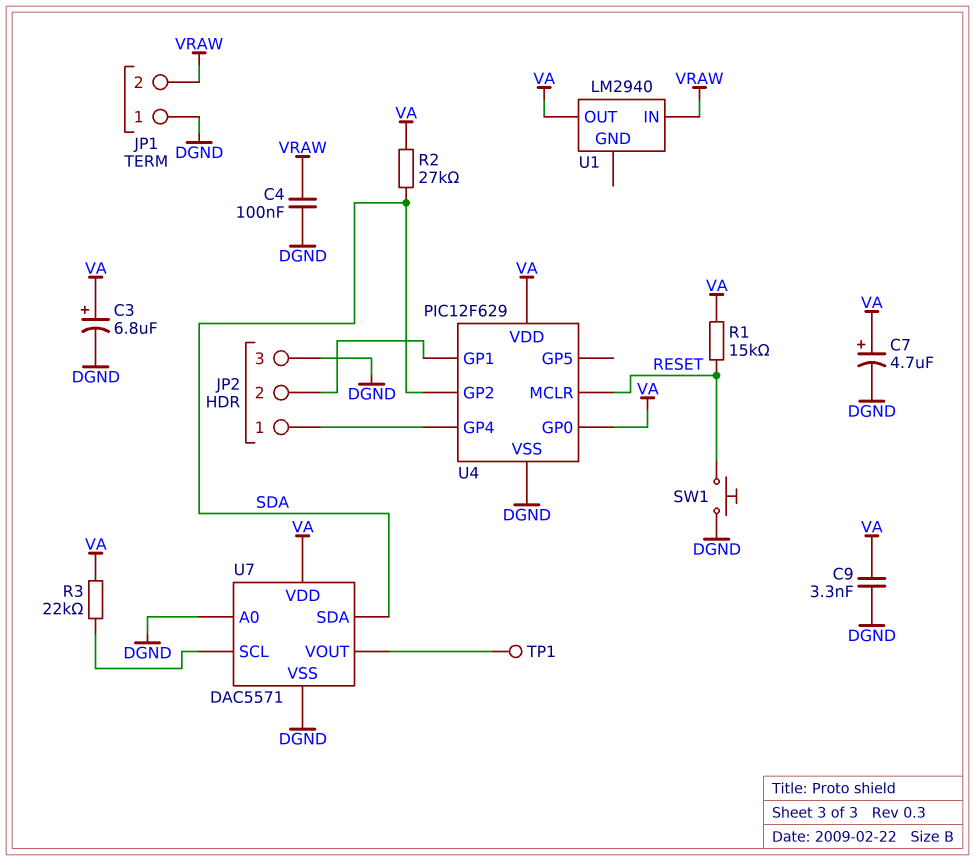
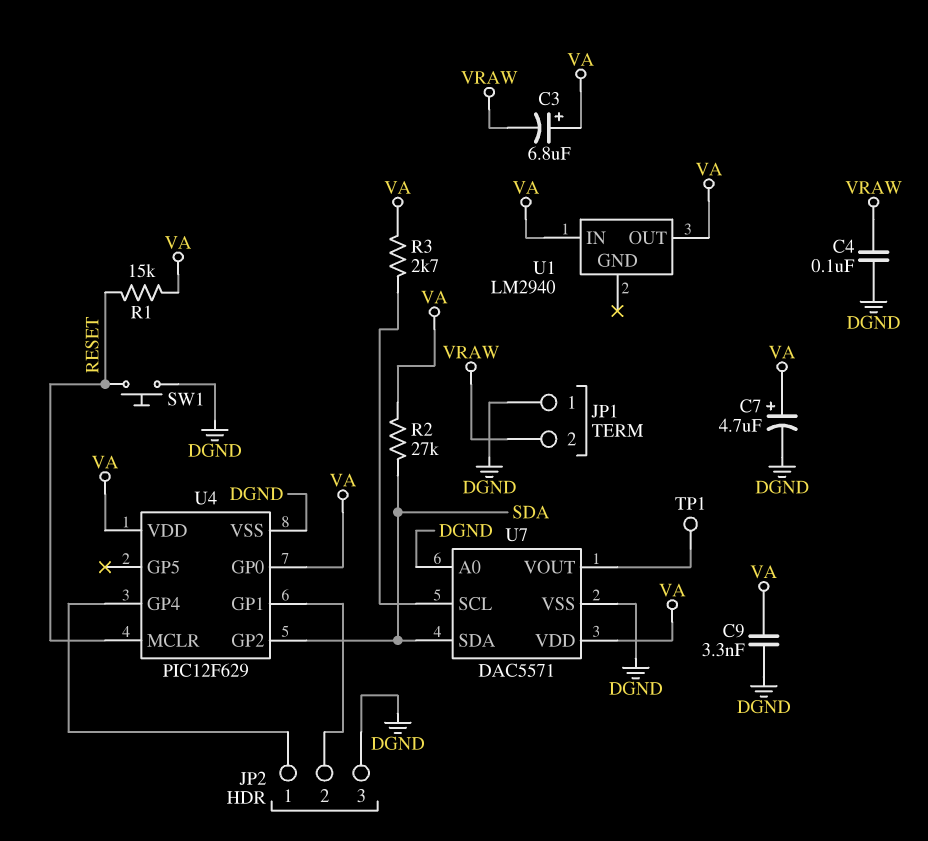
C3: 6.8uF (plus VA, minus DGND) -> 6.8uF (plus VA, minus VRAW)
R3: 22k (U7/SCL, VA) -> 2.7k (U7/SCL, VA)
U1 pin IN: VRAW -> VA

